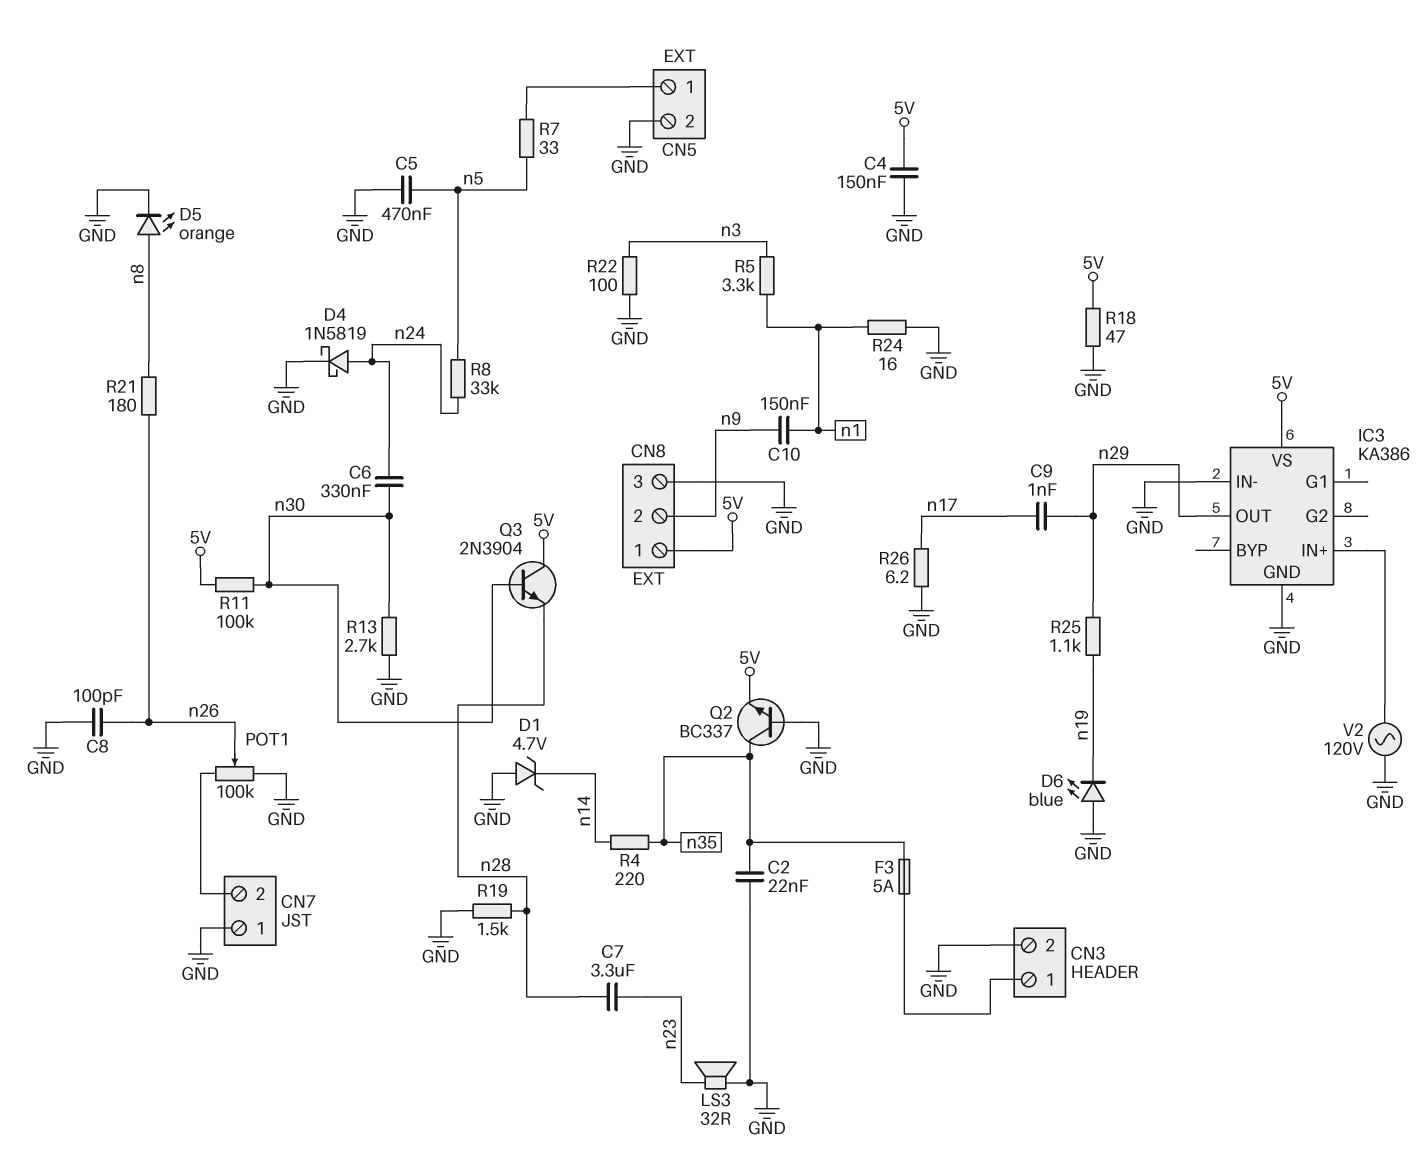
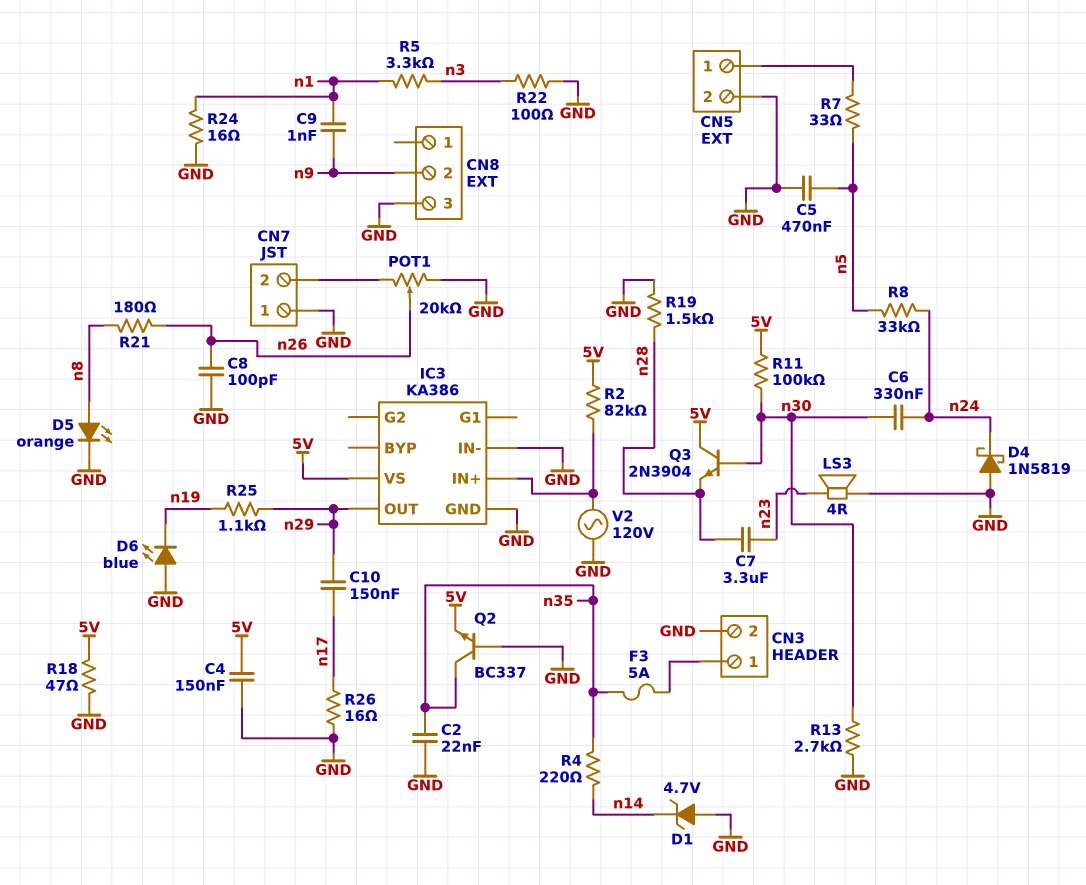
C9: 1nF (n17, n29) -> 1nF (n1, n9)
C10: 150nF (n1, n9) -> 150nF (n17, n29)
CN8 pin 1: 5V -> none
D4: schottky 1N5819 (A n24, K GND) -> schottky 1N5819 (A GND, K n24)
LS3: speaker 32R (GND, n23) -> speaker 4R (GND, n23)
POT1: 100k (CN7/2, GND, wiper n26) -> 20k (CN7/2, GND, wiper n26)
R2: none -> 82k (5V, IC3/IN+)
R26: 6.2 (GND, n17) -> 16 (GND, n17)

